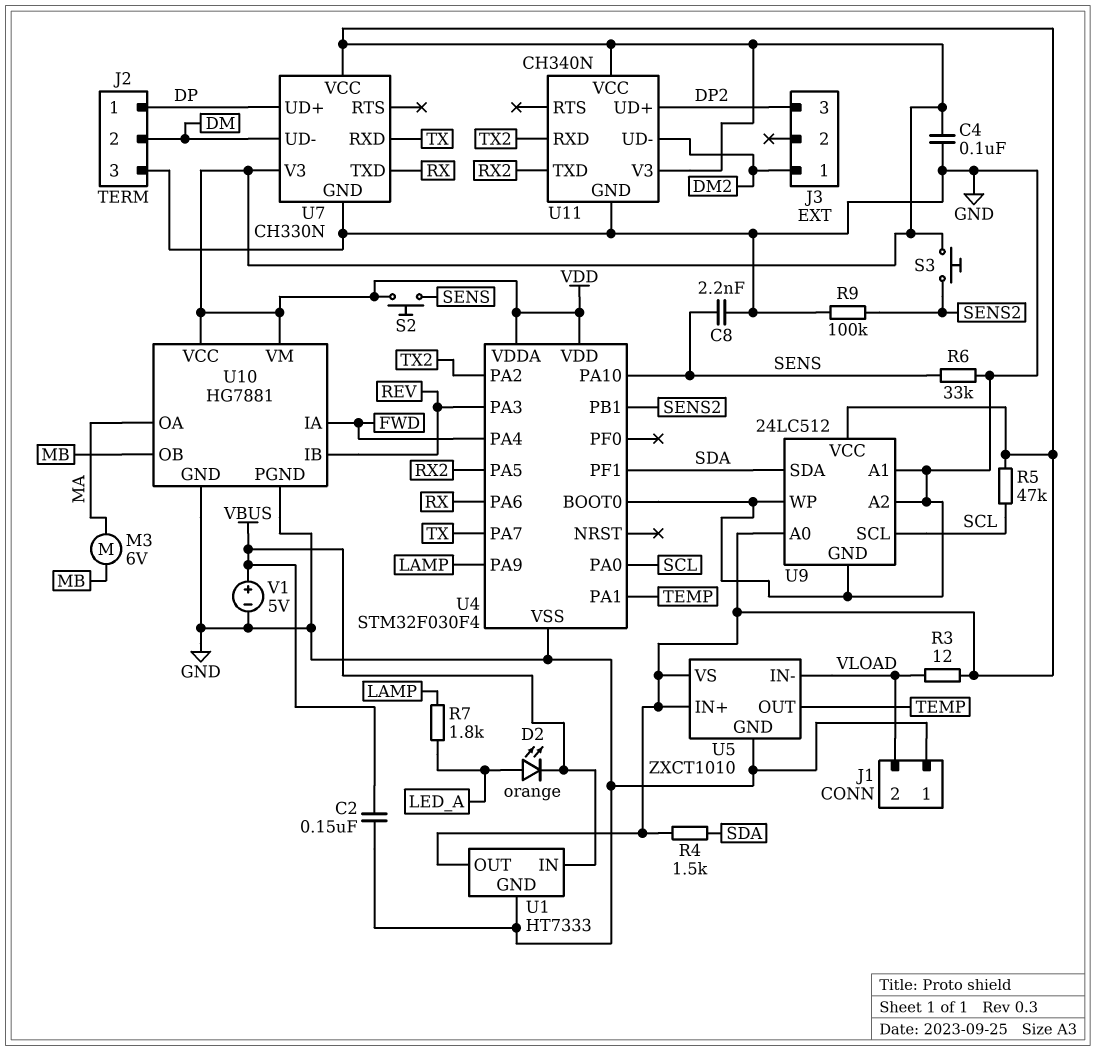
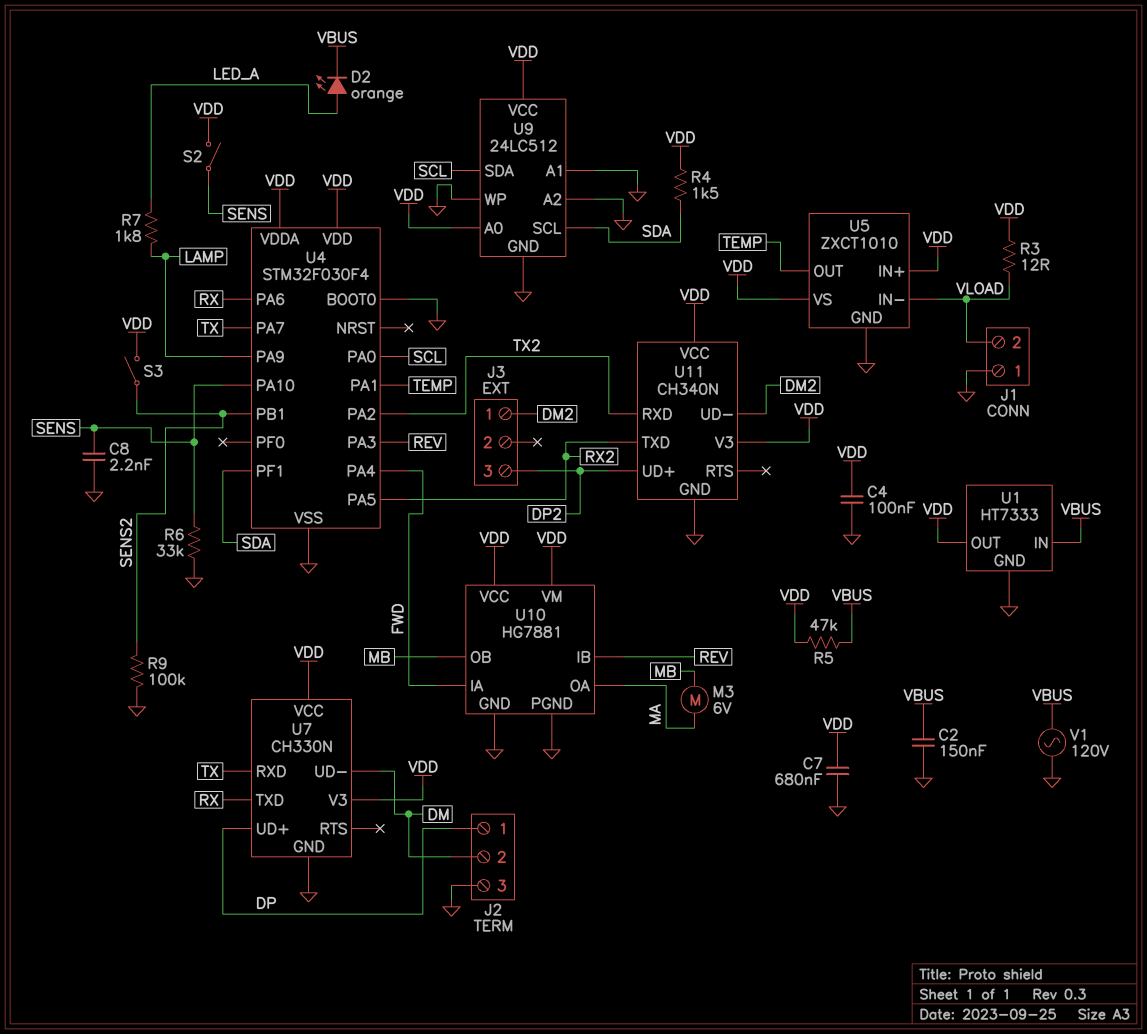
C7: none -> 680nF (GND, VDD)
R5: 47k (SCL, VDD) -> 47k (VBUS, VDD)
S2: button (SENS, VDD) -> switch (SENS, VDD)
S3: button (SENS2, VDD) -> switch (SENS2, VDD)
U9 pin SCL: SCL -> SDA
U9 pin SDA: SDA -> SCL
V1: 5V (plus VBUS, minus GND) -> AC 120V (GND, VBUS)

